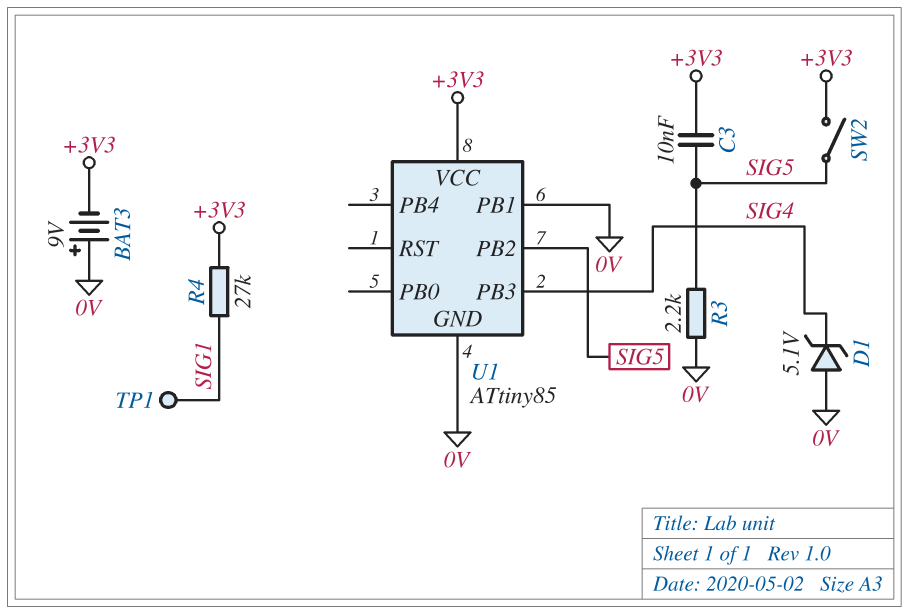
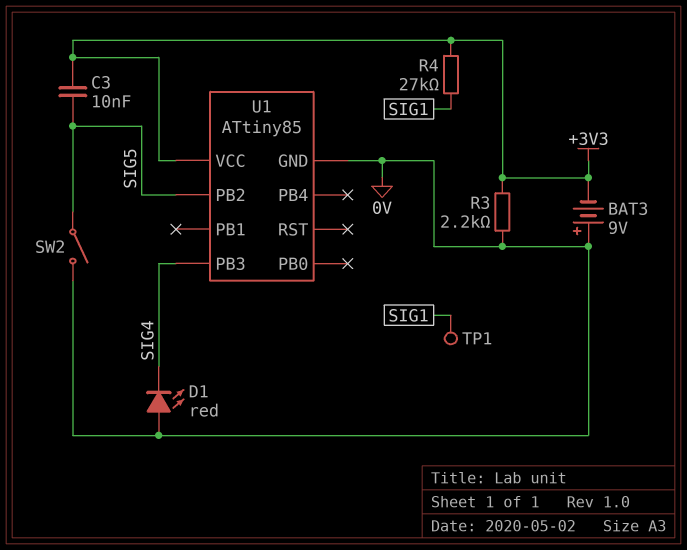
D1: zener 5.1V (A 0V, K SIG4) -> LED red (A 0V, K SIG4)
R3: 2.2k (0V, SIG5) -> 2.2k (+3V3, 0V)
SW2: switch (+3V3, SIG5) -> switch (0V, SIG5)
U1 pin PB1: 0V -> none

